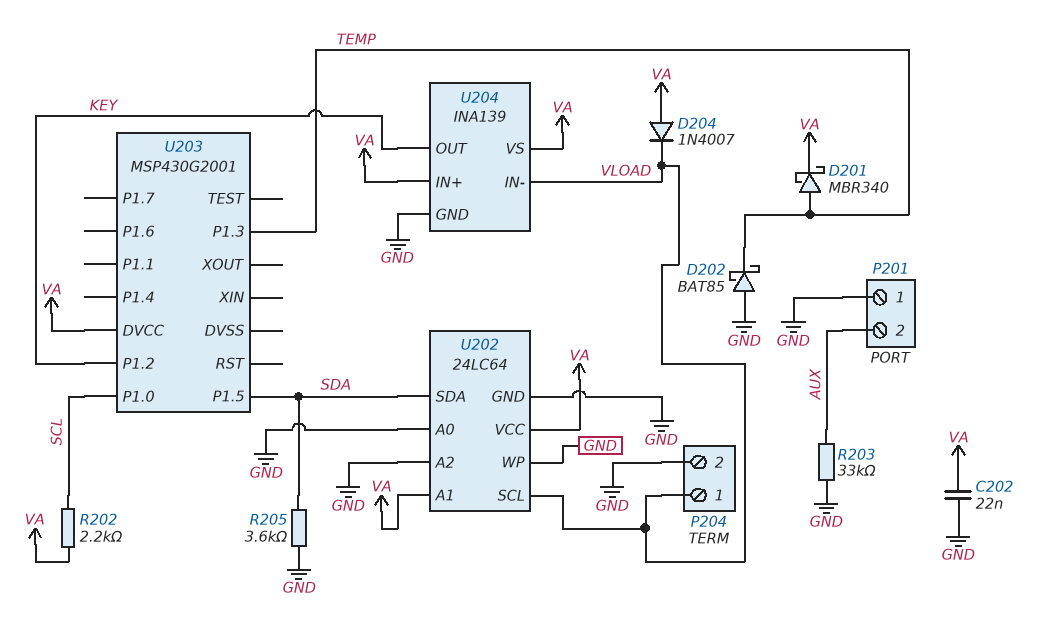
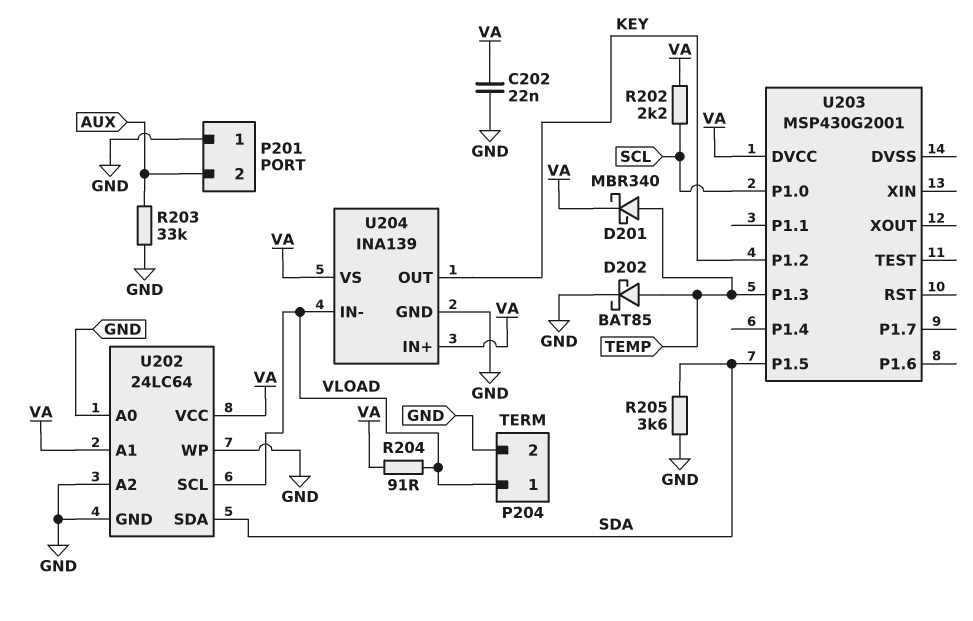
D202: schottky BAT85 (A GND, K TEMP) -> schottky BAT85 (A TEMP, K GND)
D204: diode 1N4007 (A VA, K VLOAD) -> none
R204: none -> 91 (VA, VLOAD)

